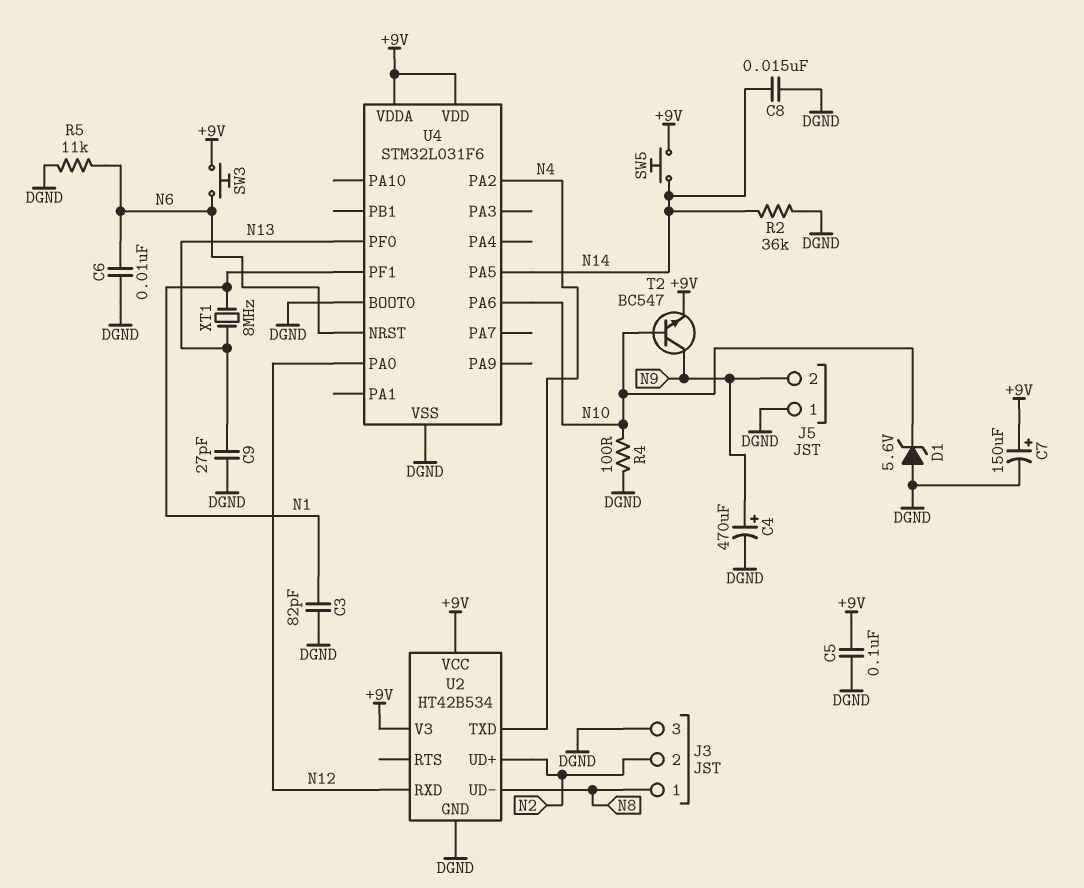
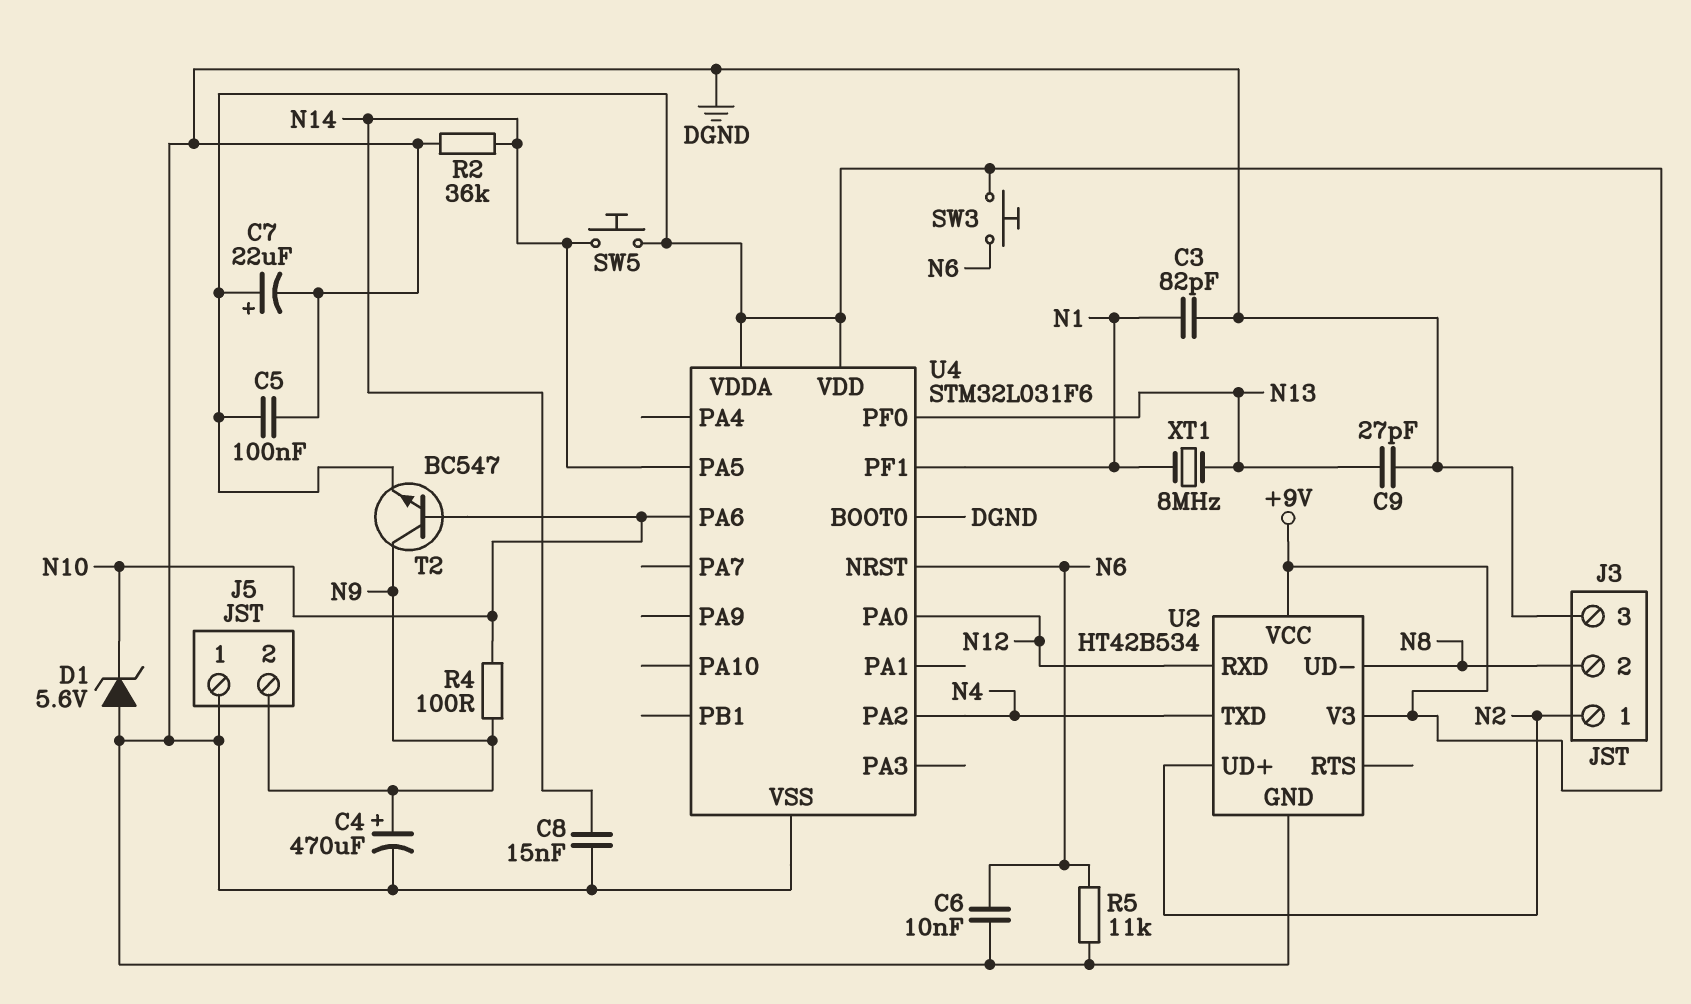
C7: 150uF (plus +9V, minus DGND) -> 22uF (plus +9V, minus DGND)
J3 pin 1: N8 -> N2
J3 pin 2: N2 -> N8
R4: 100 (DGND, N10) -> 100 (N9, N10)

